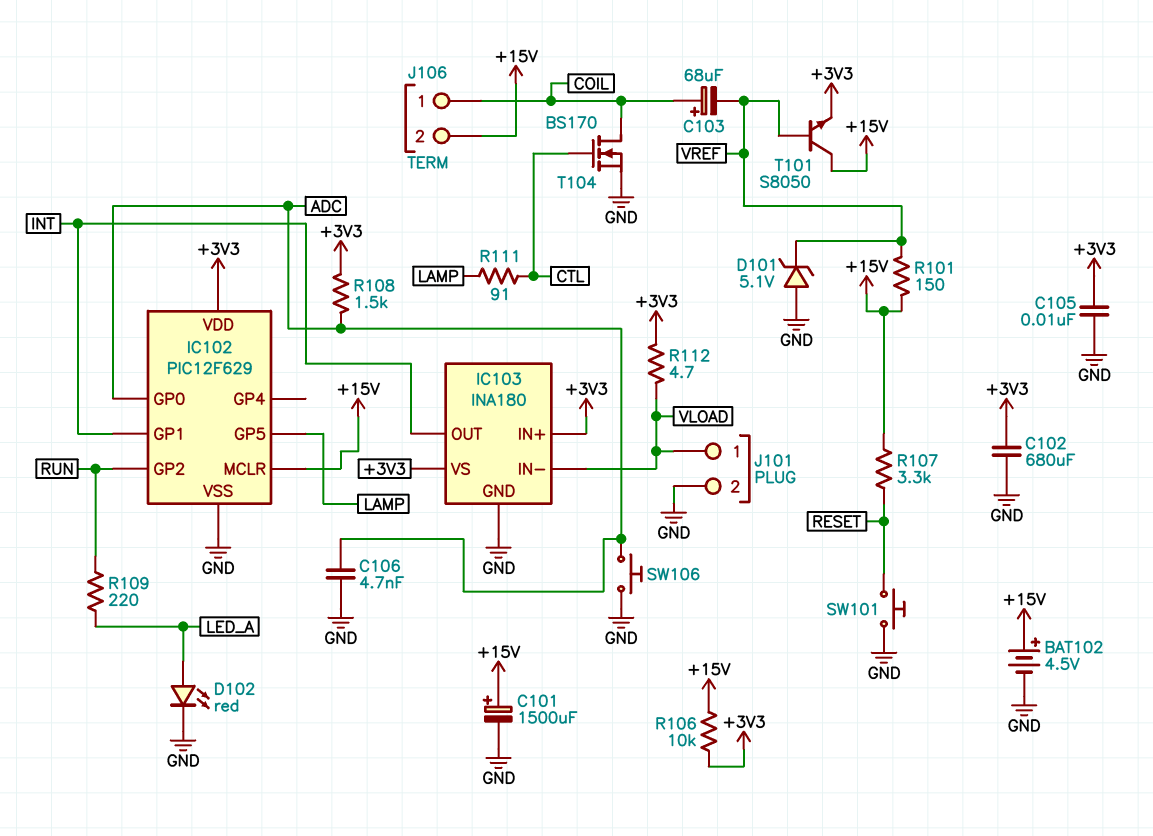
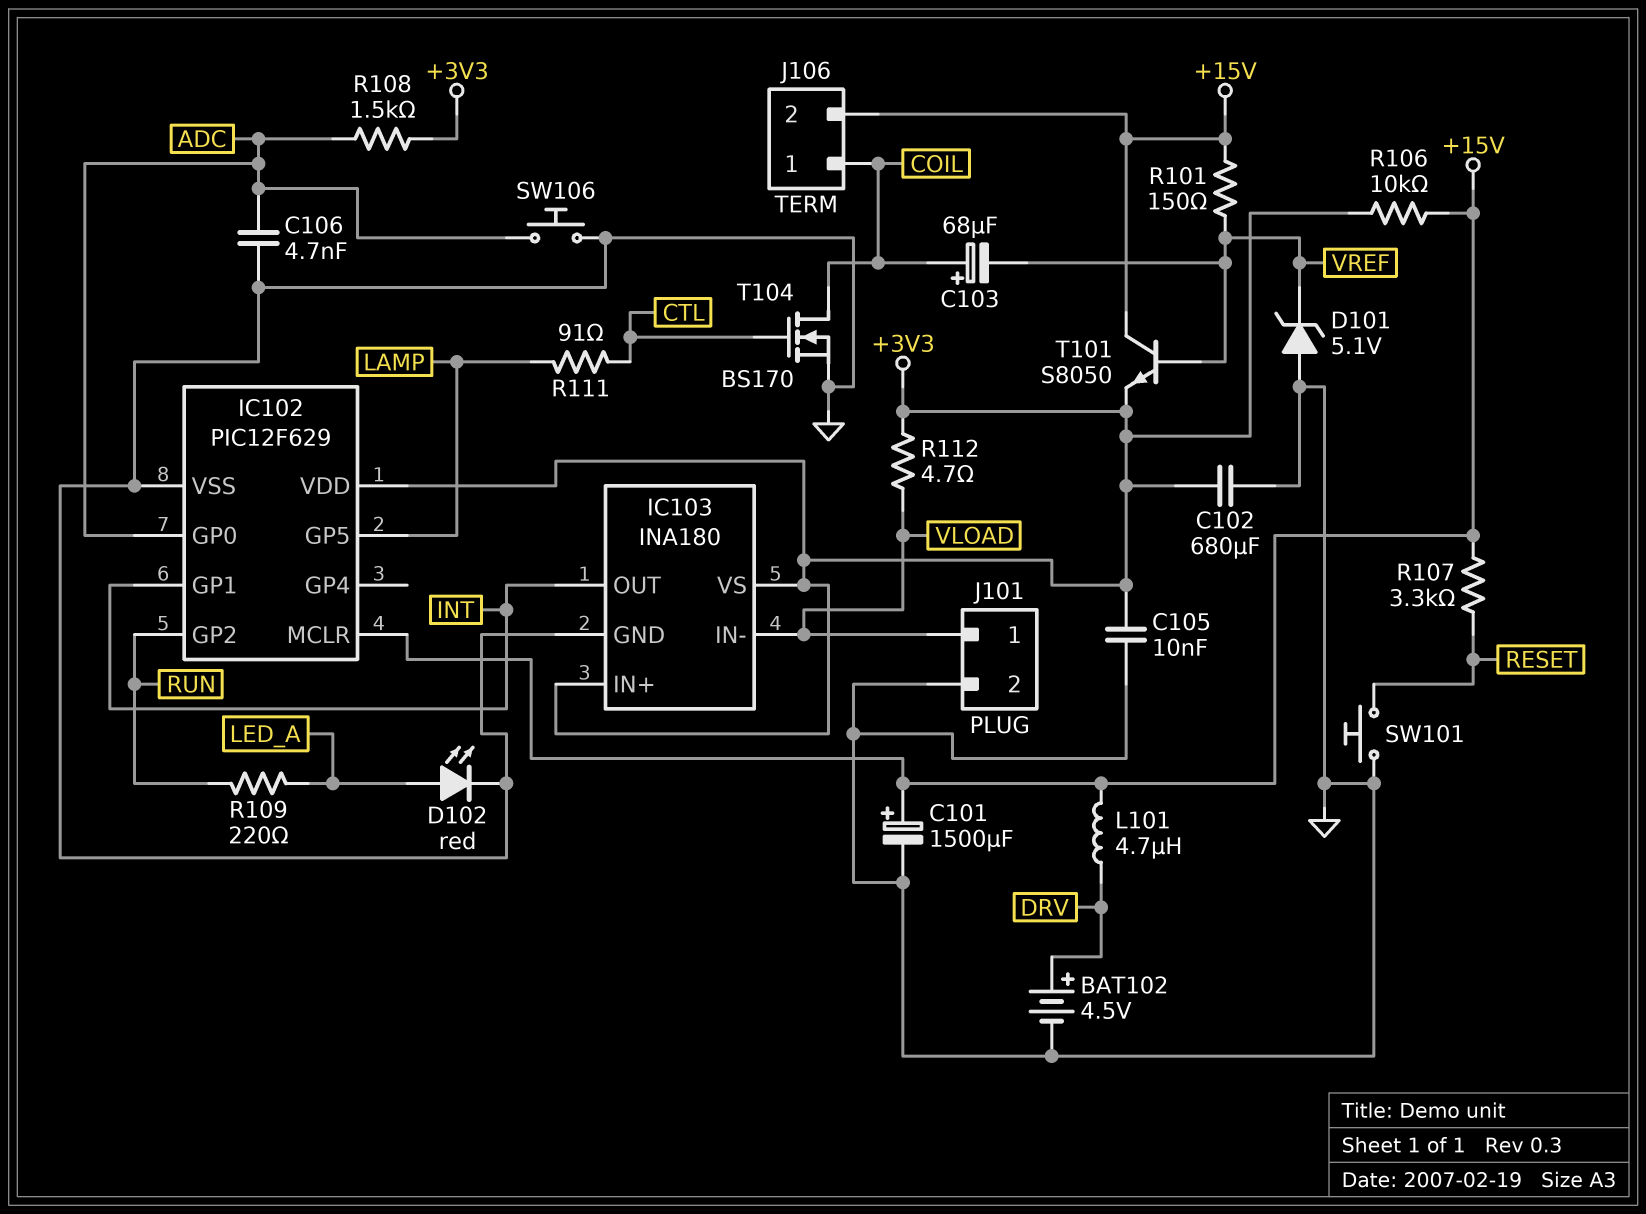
BAT102: 4.5V (plus +15V, minus GND) -> 4.5V (plus DRV, minus GND)
L101: none -> 4.7uH (+15V, DRV)

